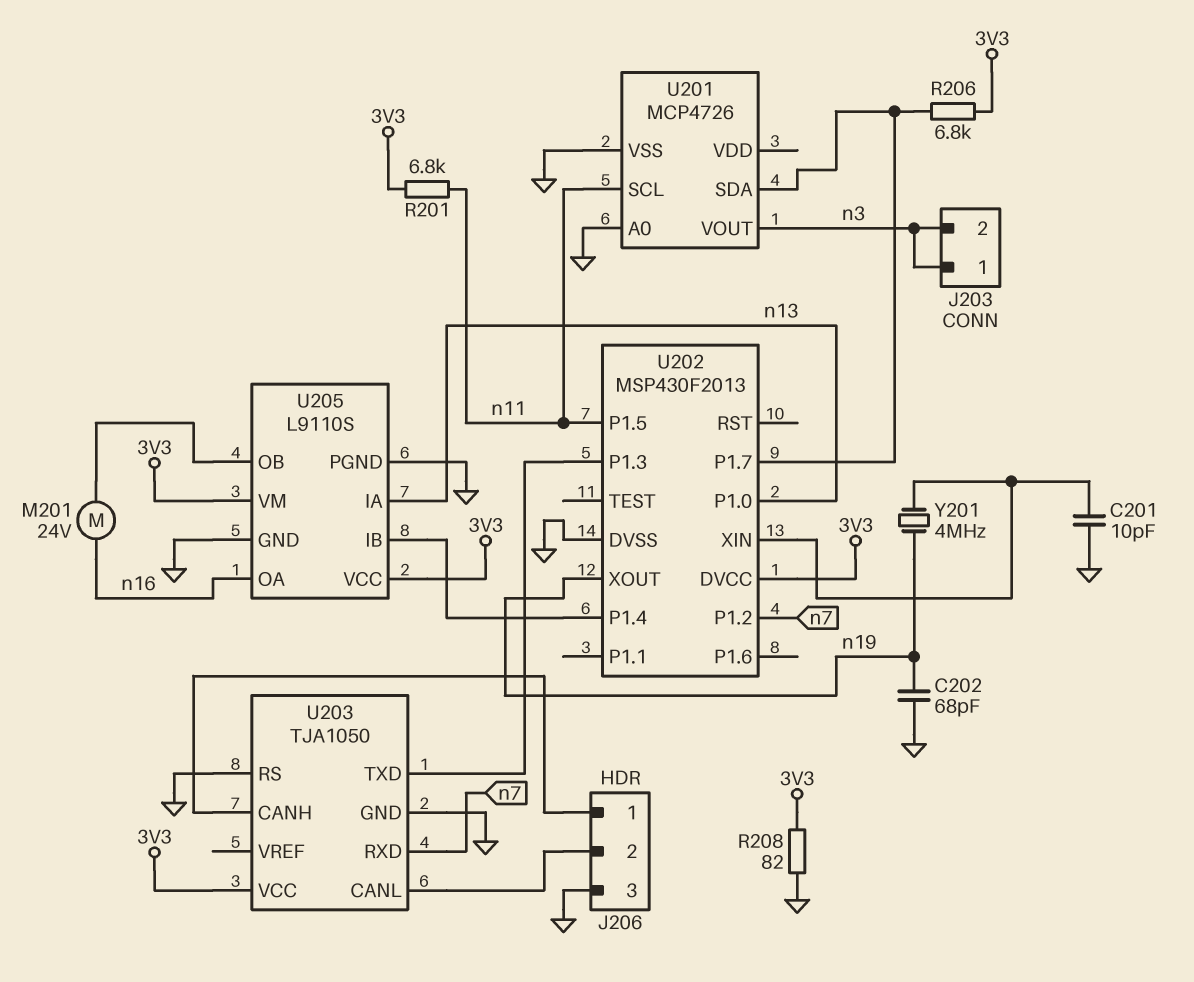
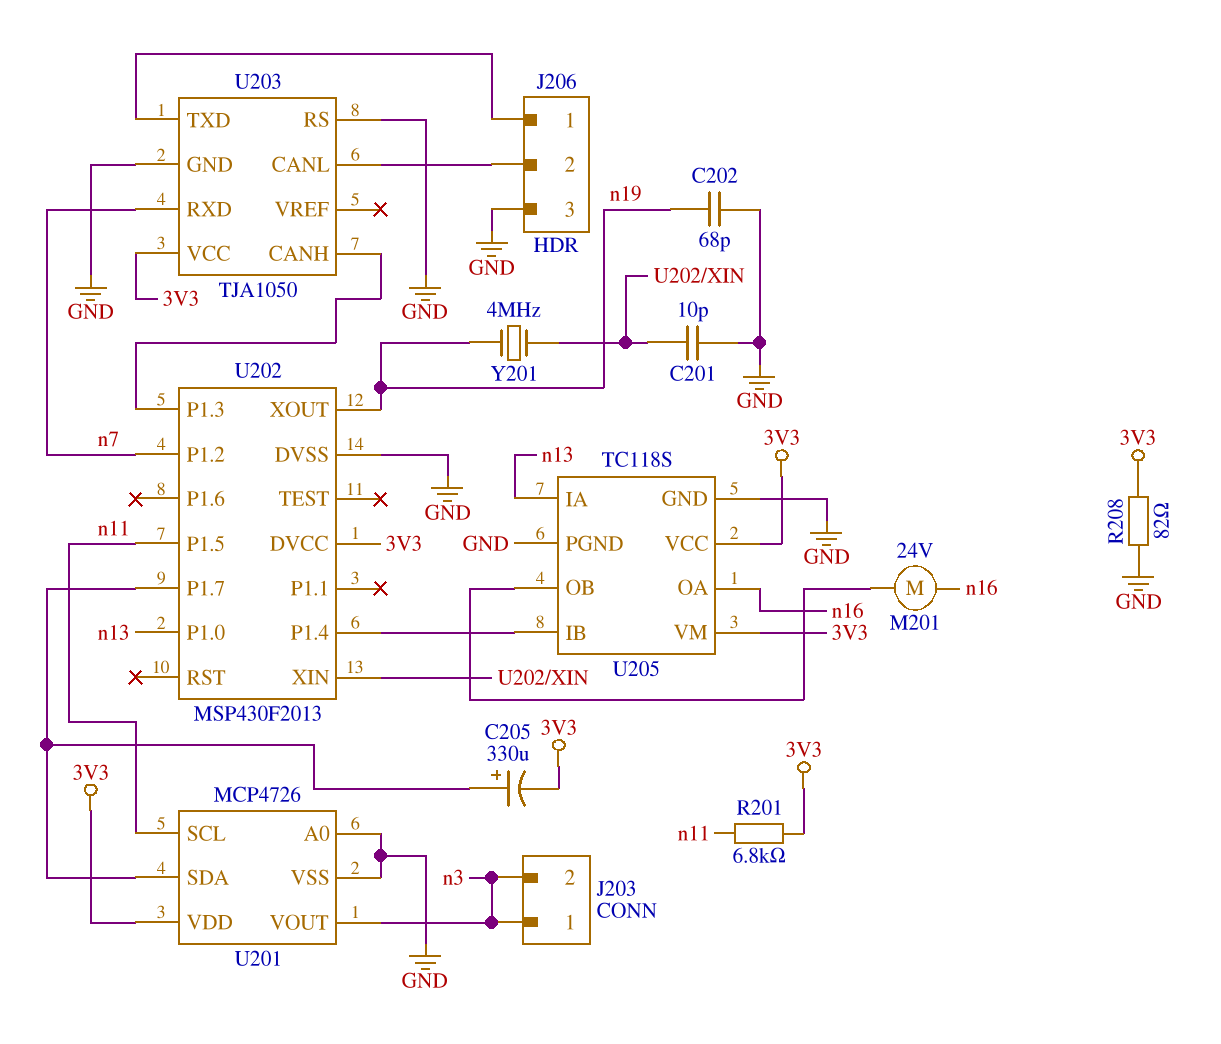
C205: none -> 330uF (plus U201/SDA, minus 3V3)
R206: 6.8k (3V3, U201/SDA) -> none
U201 pin VDD: none -> 3V3
U203 pin CANH: J206/1 -> U202/P1.3
U203 pin TXD: U202/P1.3 -> J206/1
U205: L9110S -> TC118S

